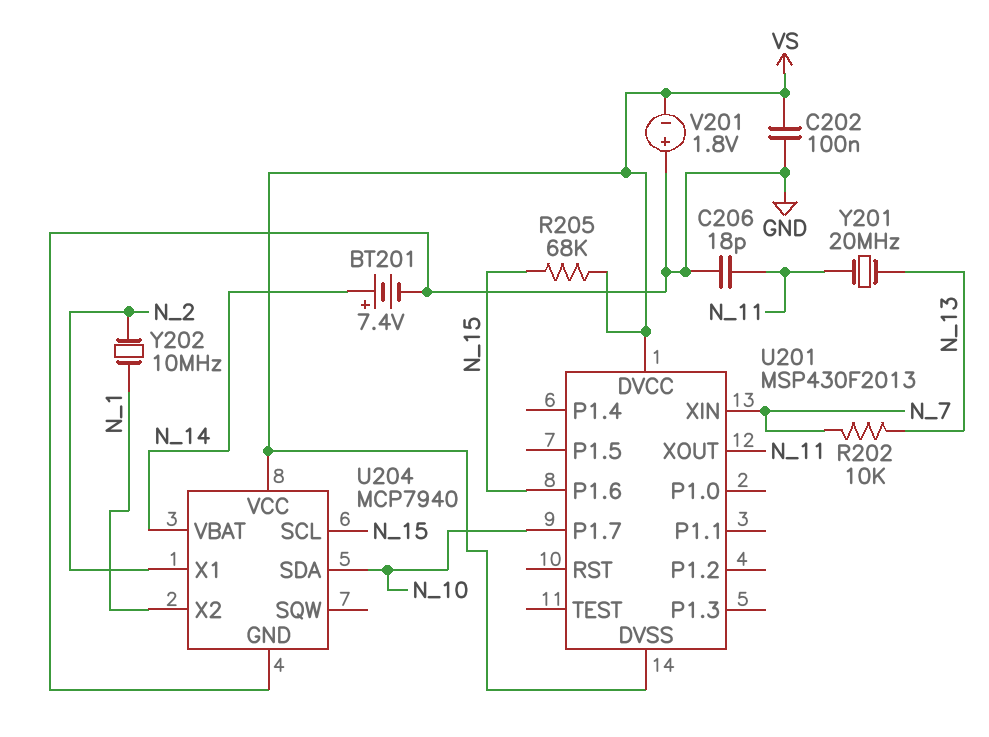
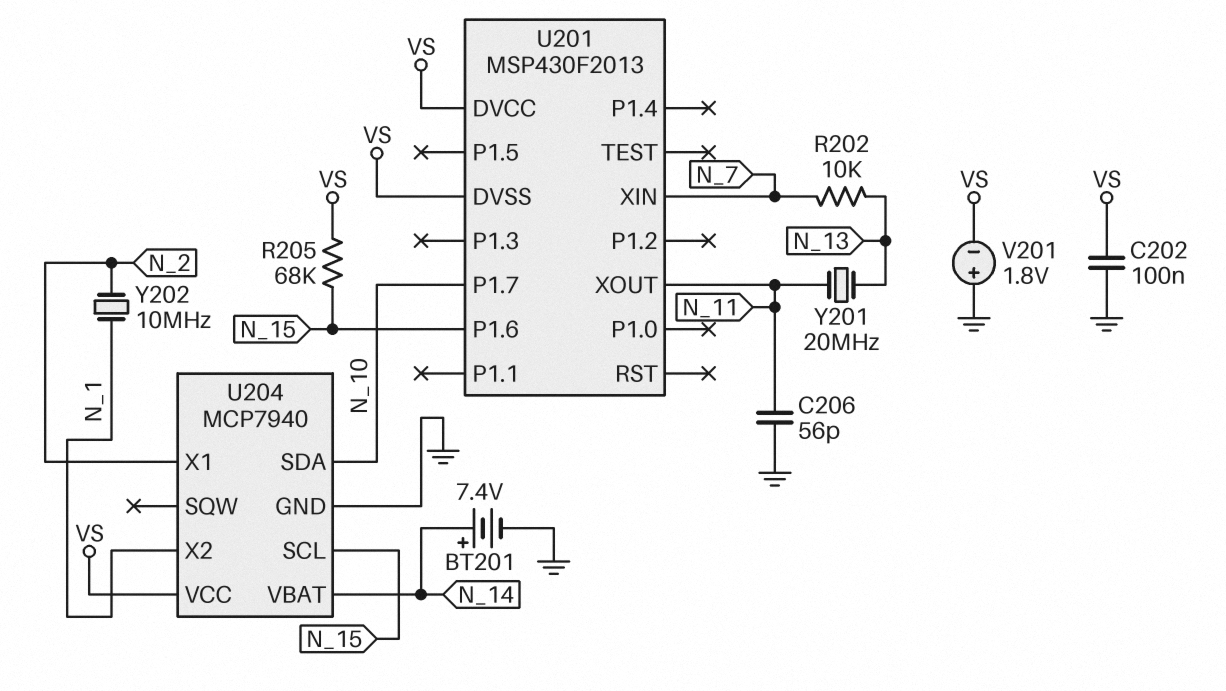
C206: 18pF (GND, N_11) -> 56pF (GND, N_11)

